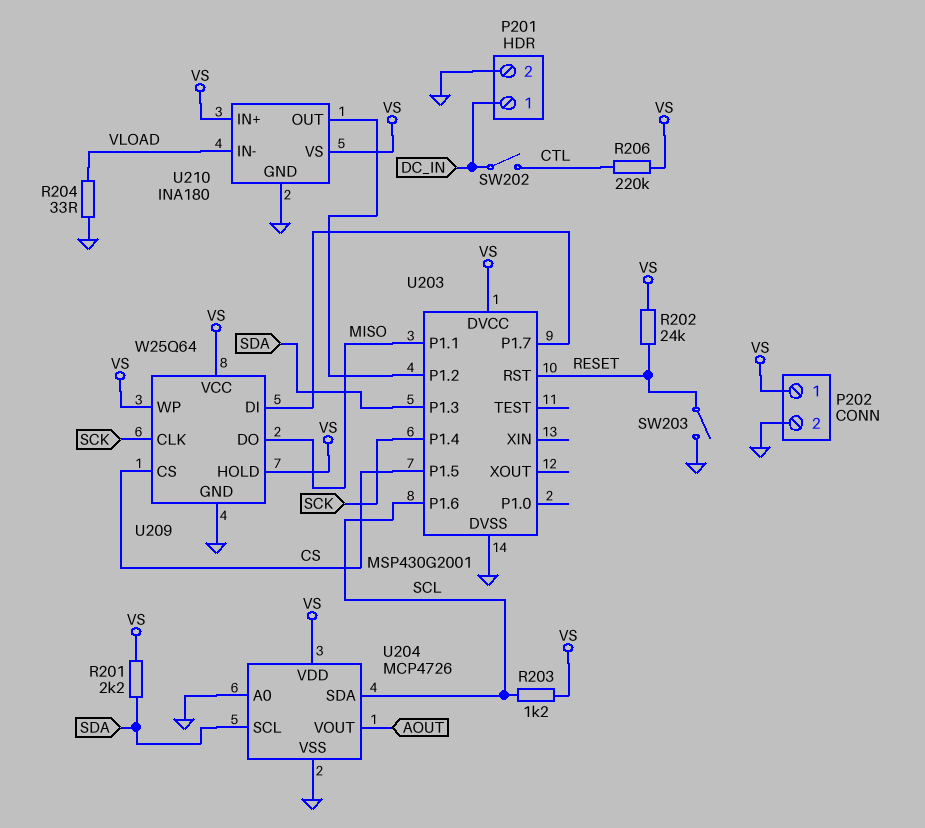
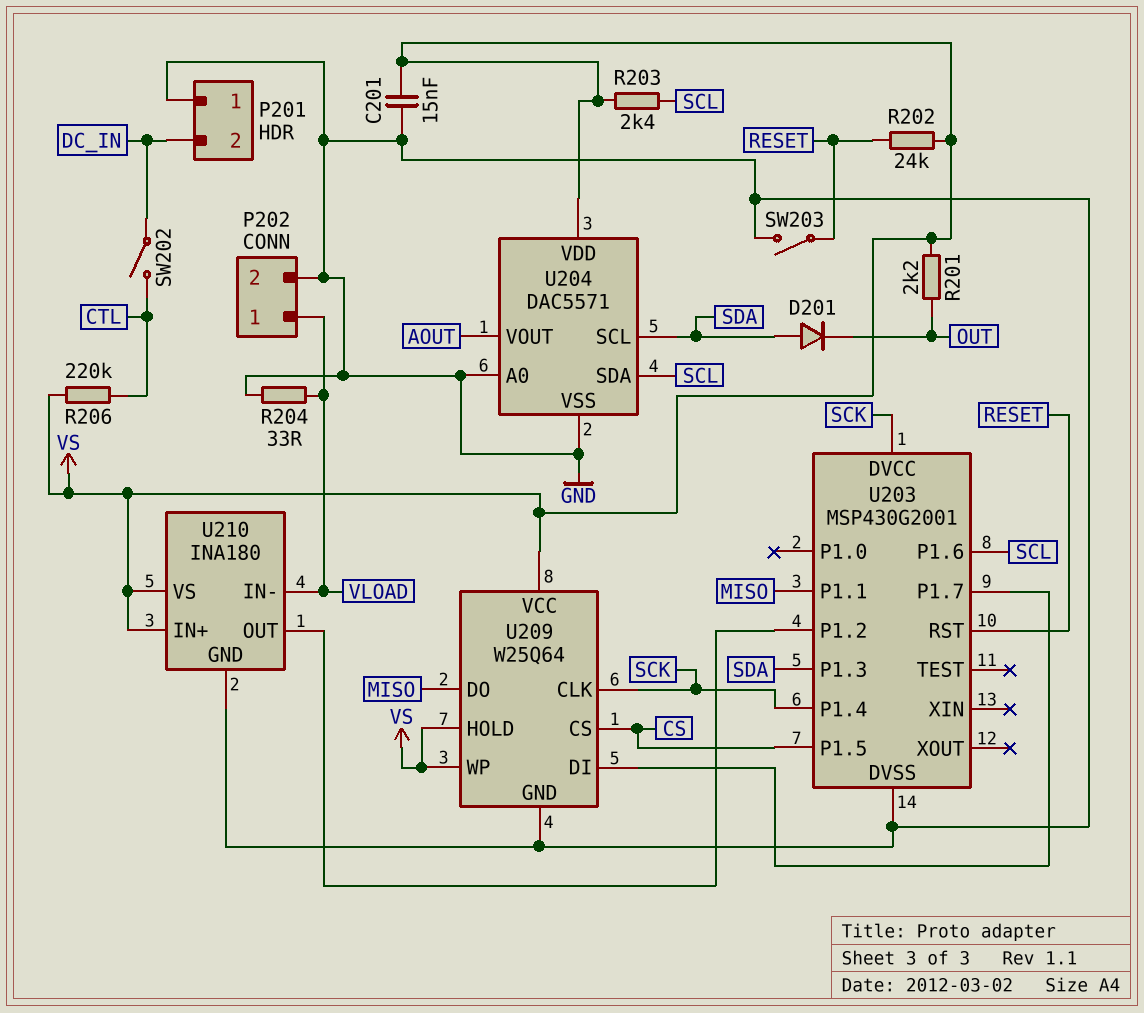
C201: none -> 15nF (GND, VS)
D201: none -> diode (A SDA, K OUT)
P201 pin 1: DC_IN -> GND
P201 pin 2: GND -> DC_IN
P202 pin 1: VS -> VLOAD
R201: 2.2k (SDA, VS) -> 2.2k (OUT, VS)
R203: 1.2k (SCL, VS) -> 2.4k (SCL, VS)
U203 pin DVCC: VS -> SCK
U204: MCP4726 -> DAC5571

